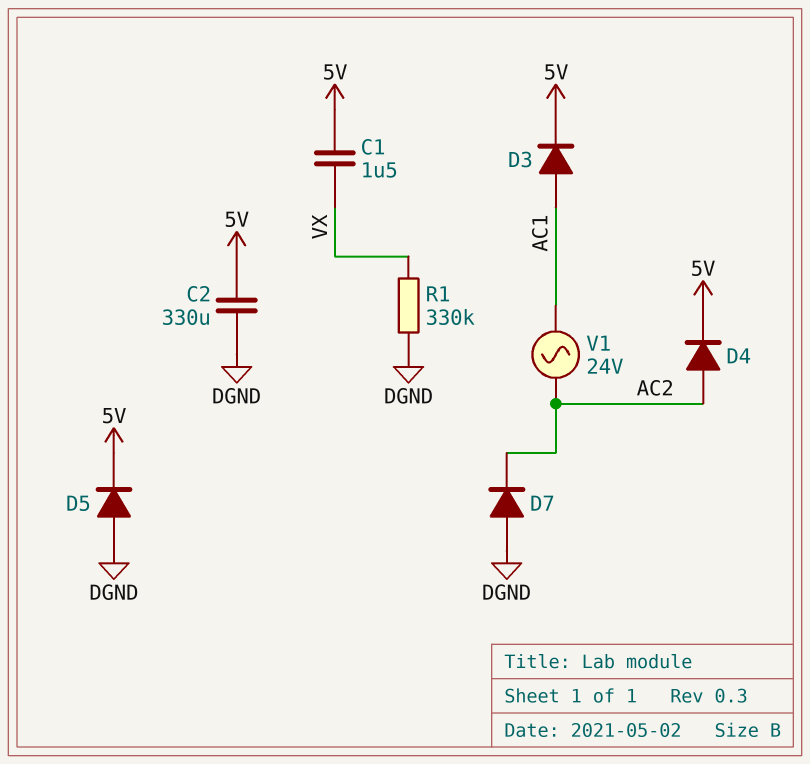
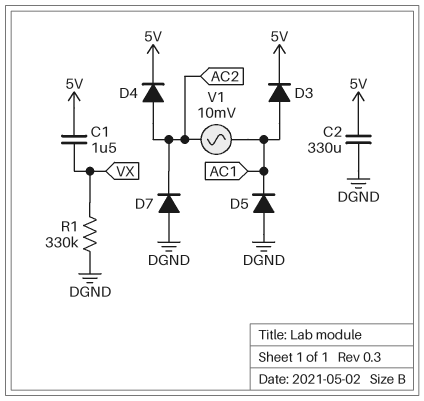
D5: diode (A DGND, K 5V) -> diode (A DGND, K AC1)
V1: AC 24V (AC1, AC2) -> AC 10mV (AC1, AC2)

